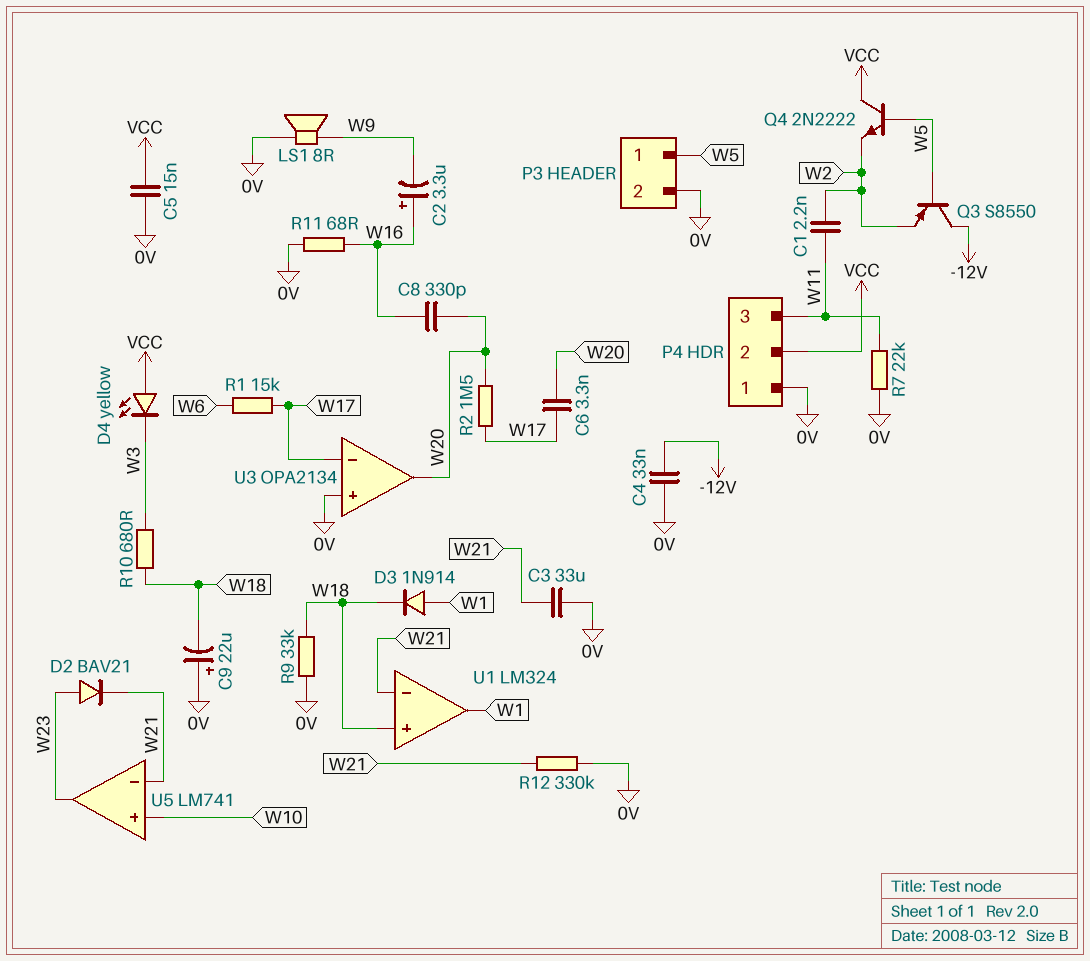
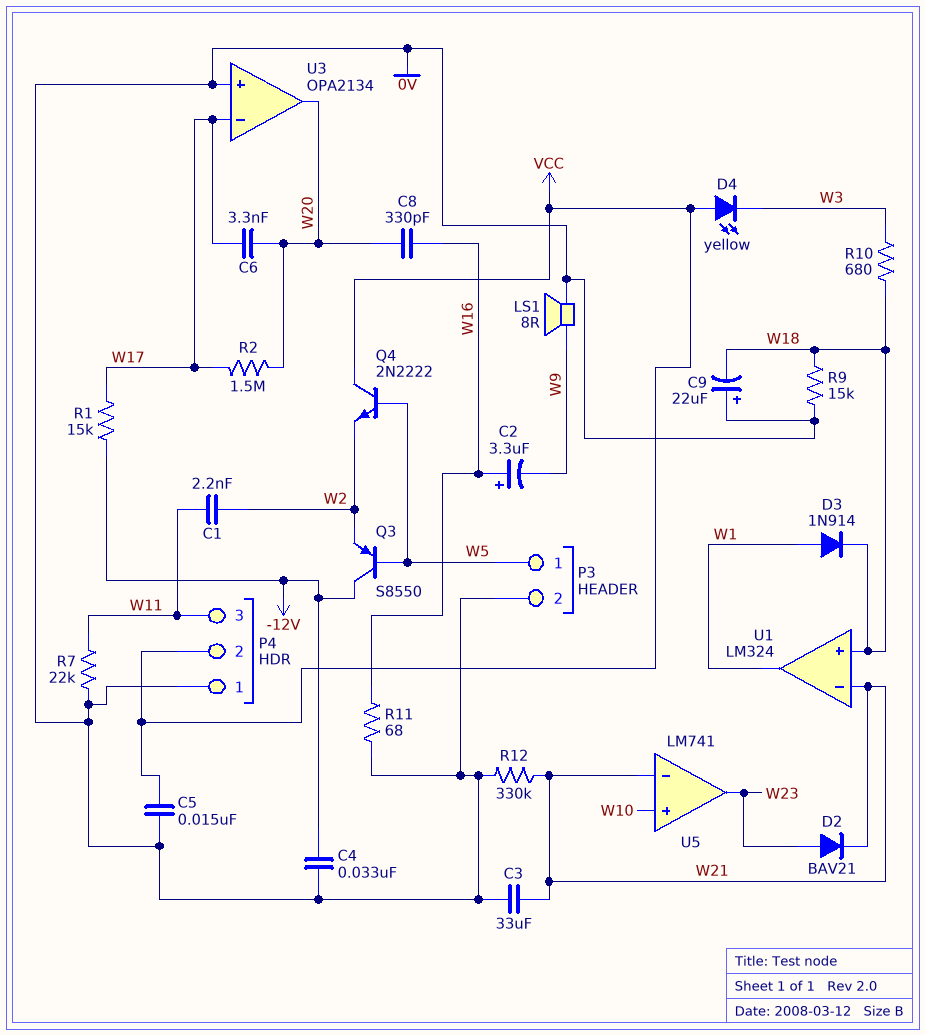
R1: 15k (W6, W17) -> 15k (-12V, W17)
R9: 33k (0V, W18) -> 15k (0V, W18)

